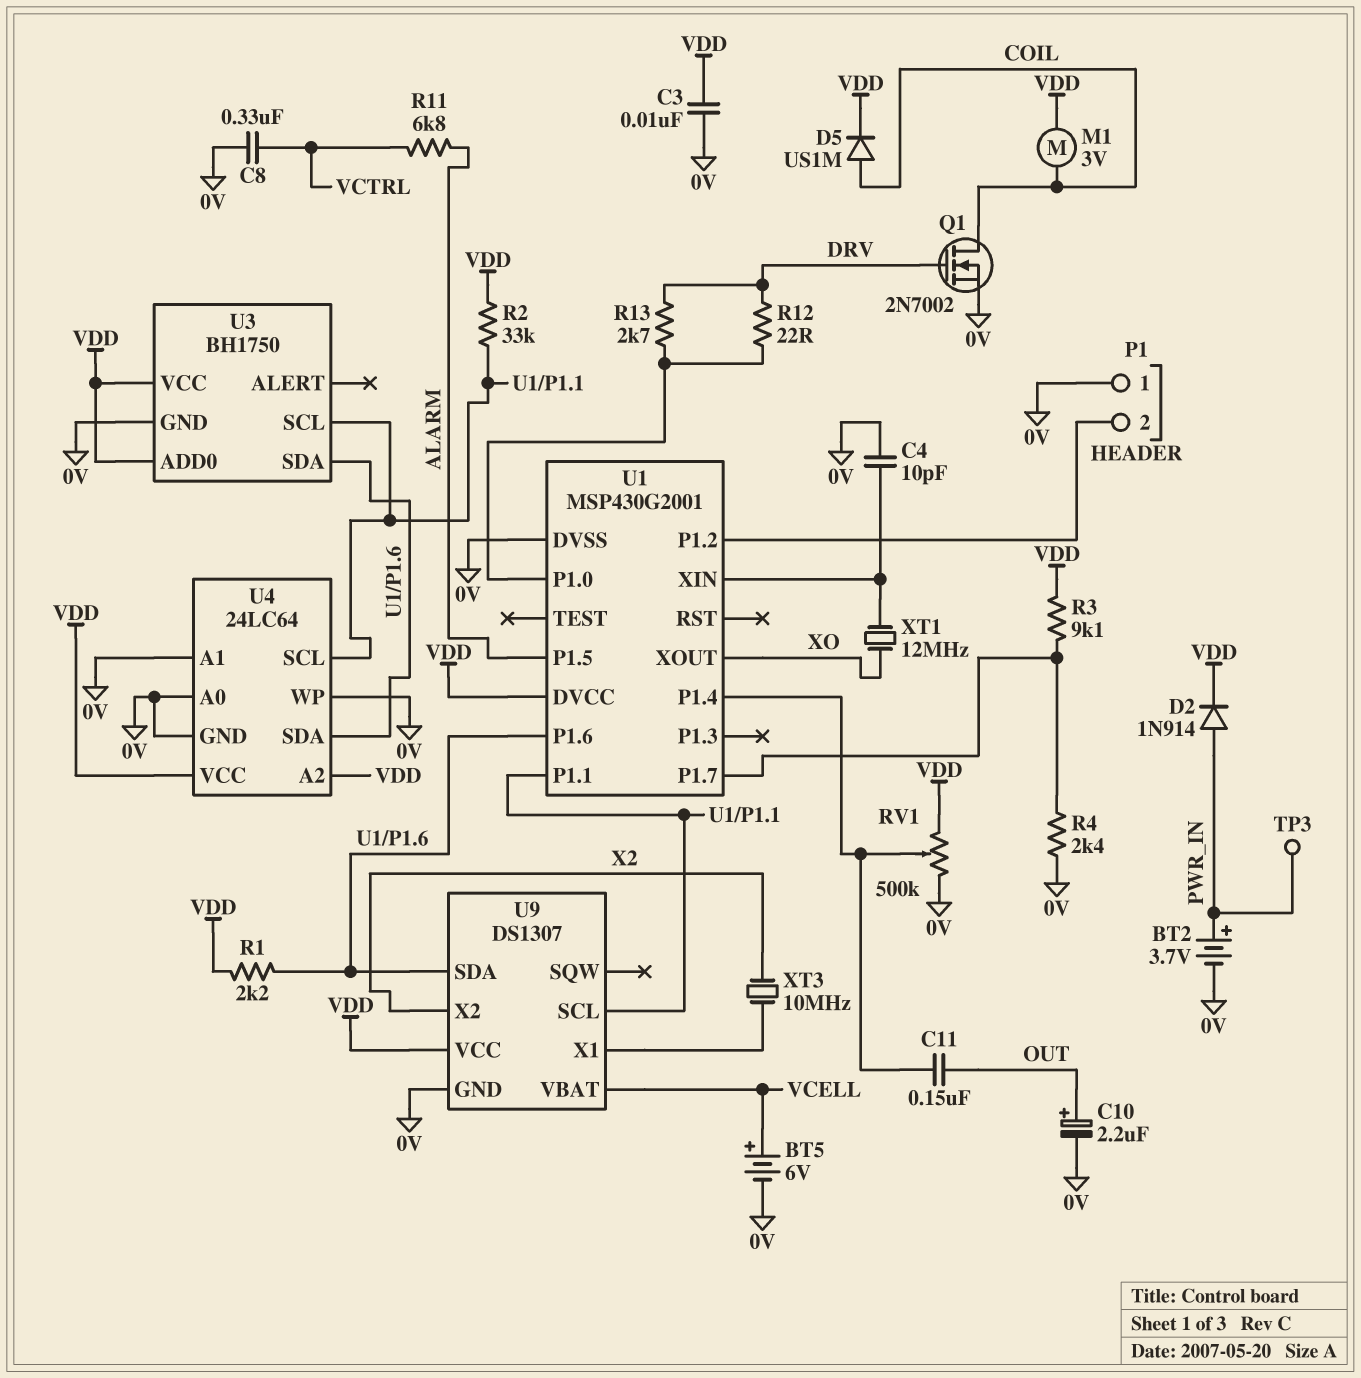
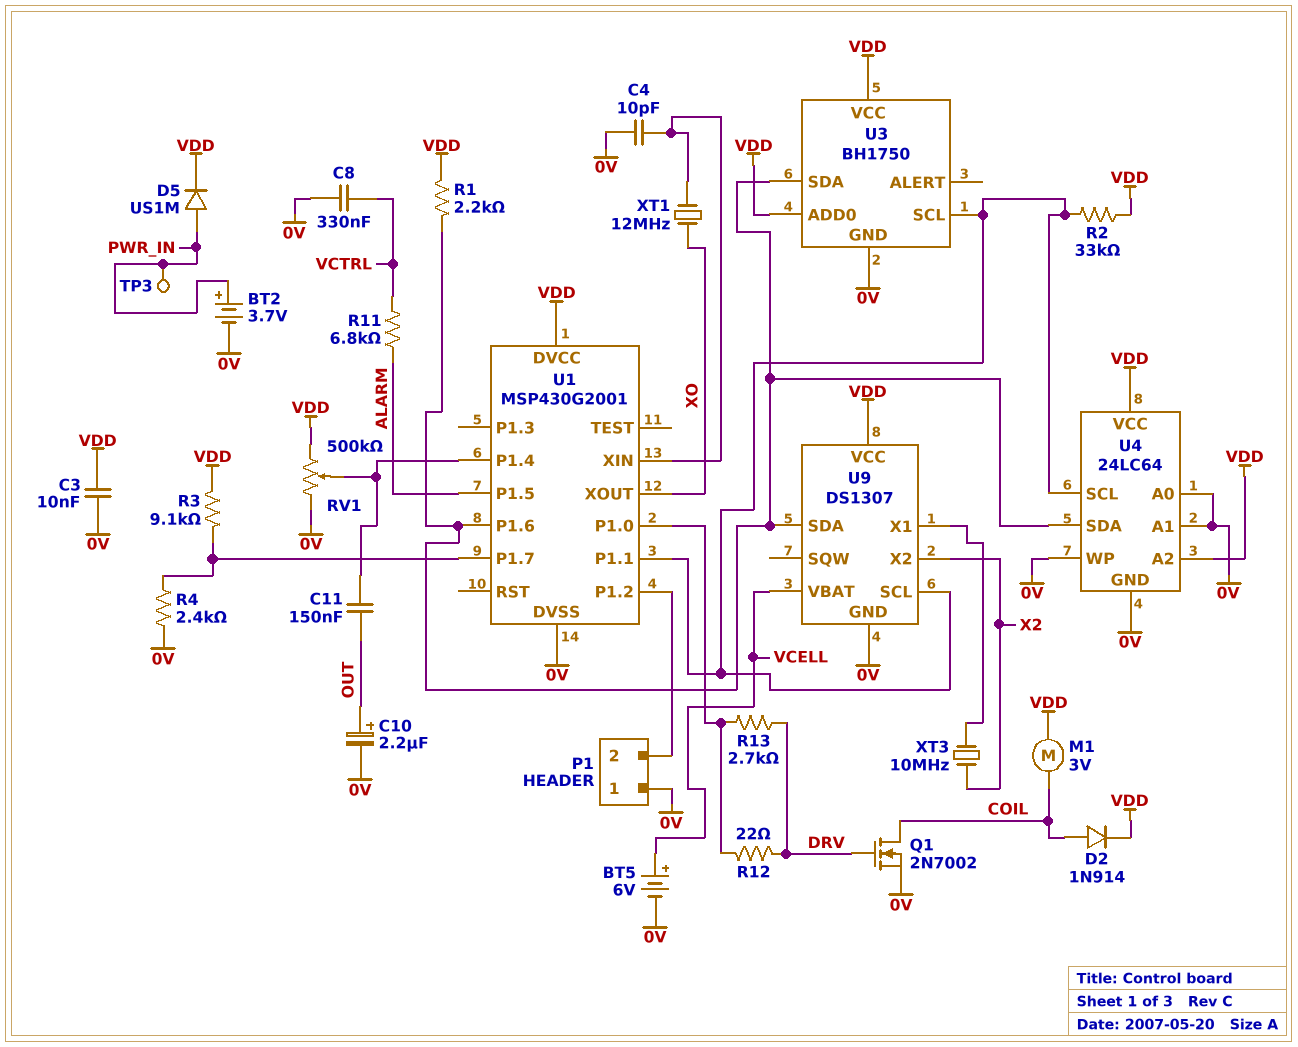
D2: diode 1N914 (A PWR_IN, K VDD) -> diode 1N914 (A COIL, K VDD)
D5: diode US1M (A COIL, K VDD) -> diode US1M (A PWR_IN, K VDD)

